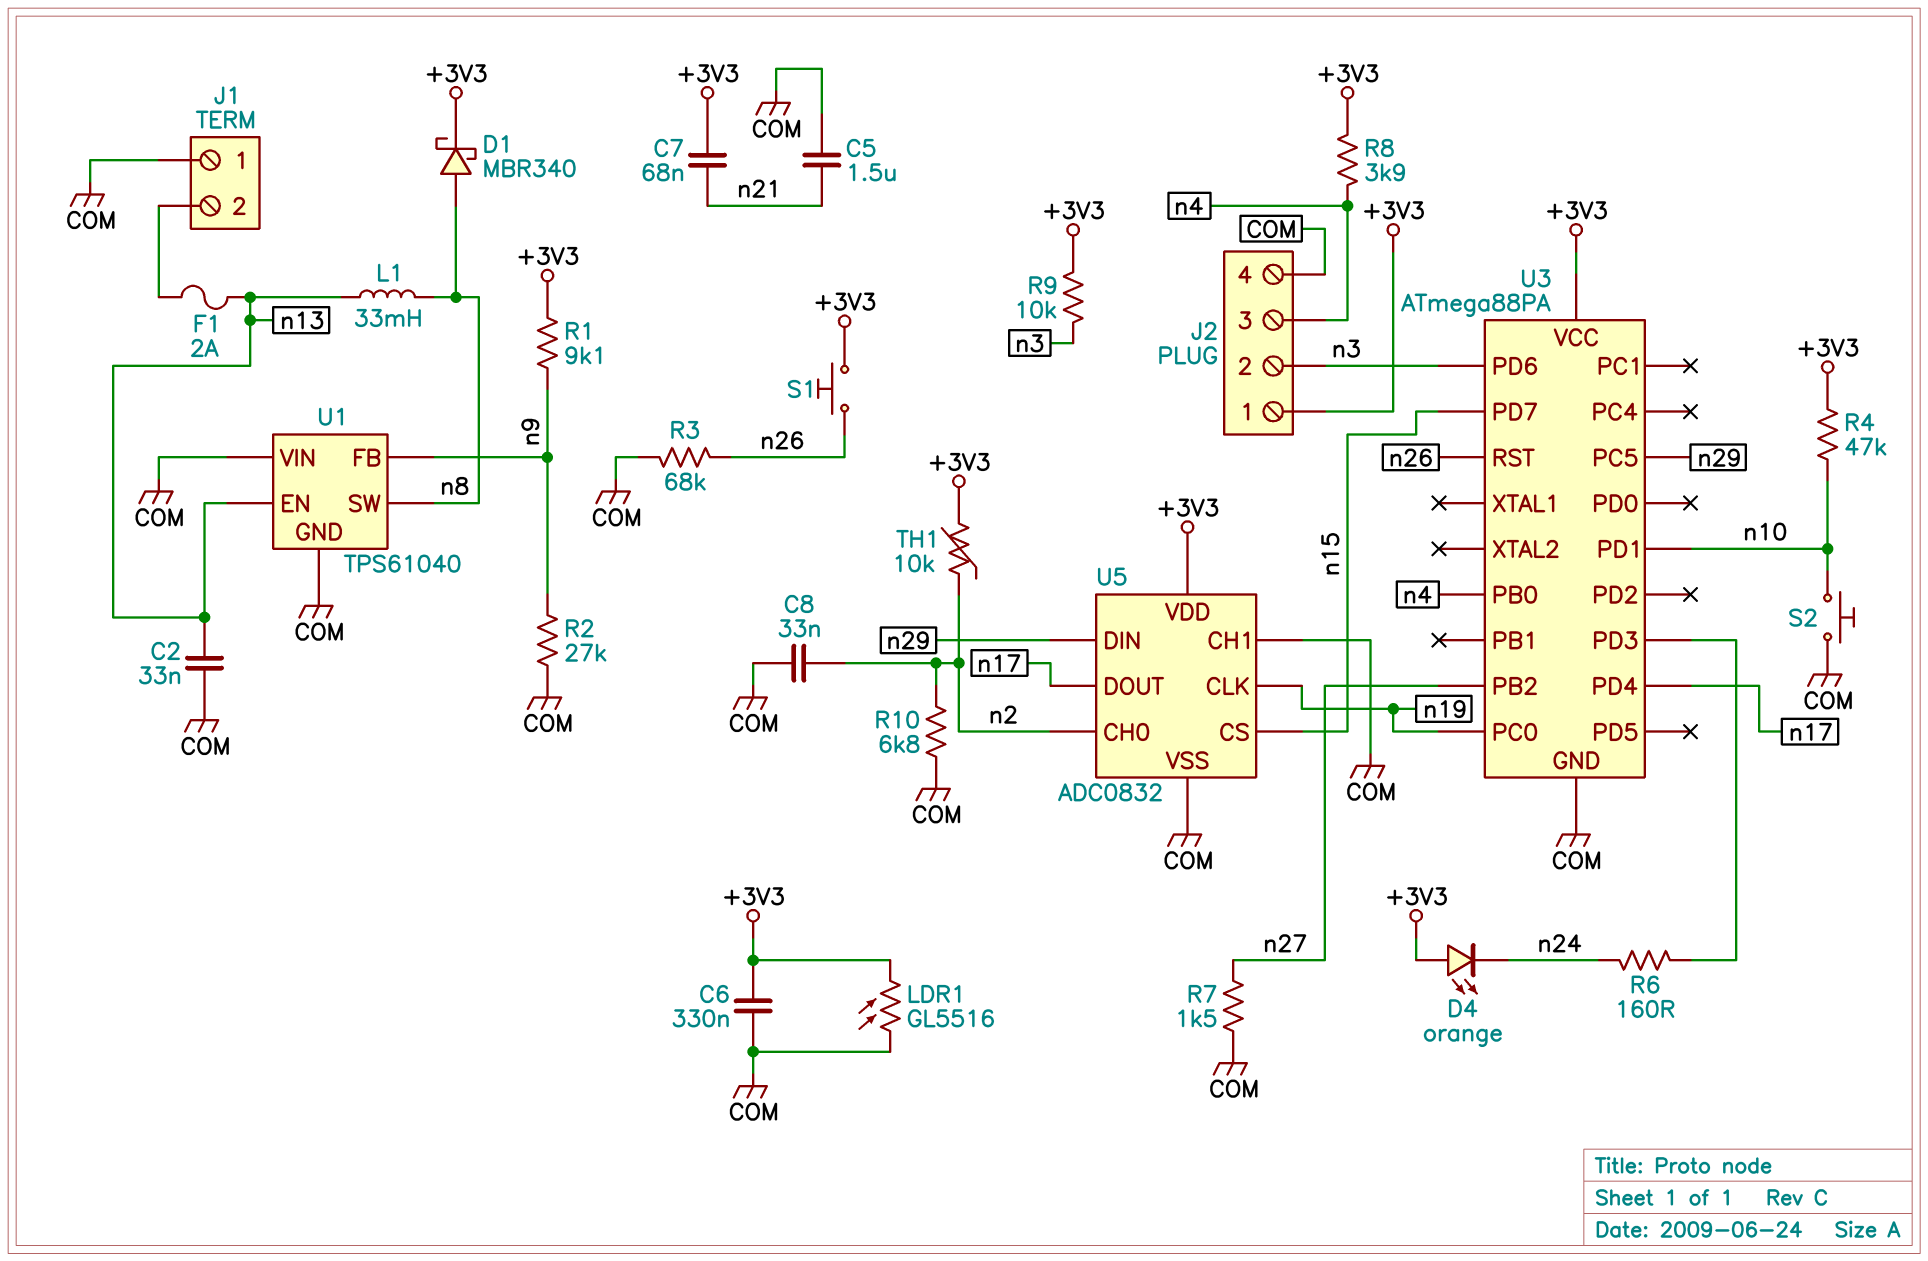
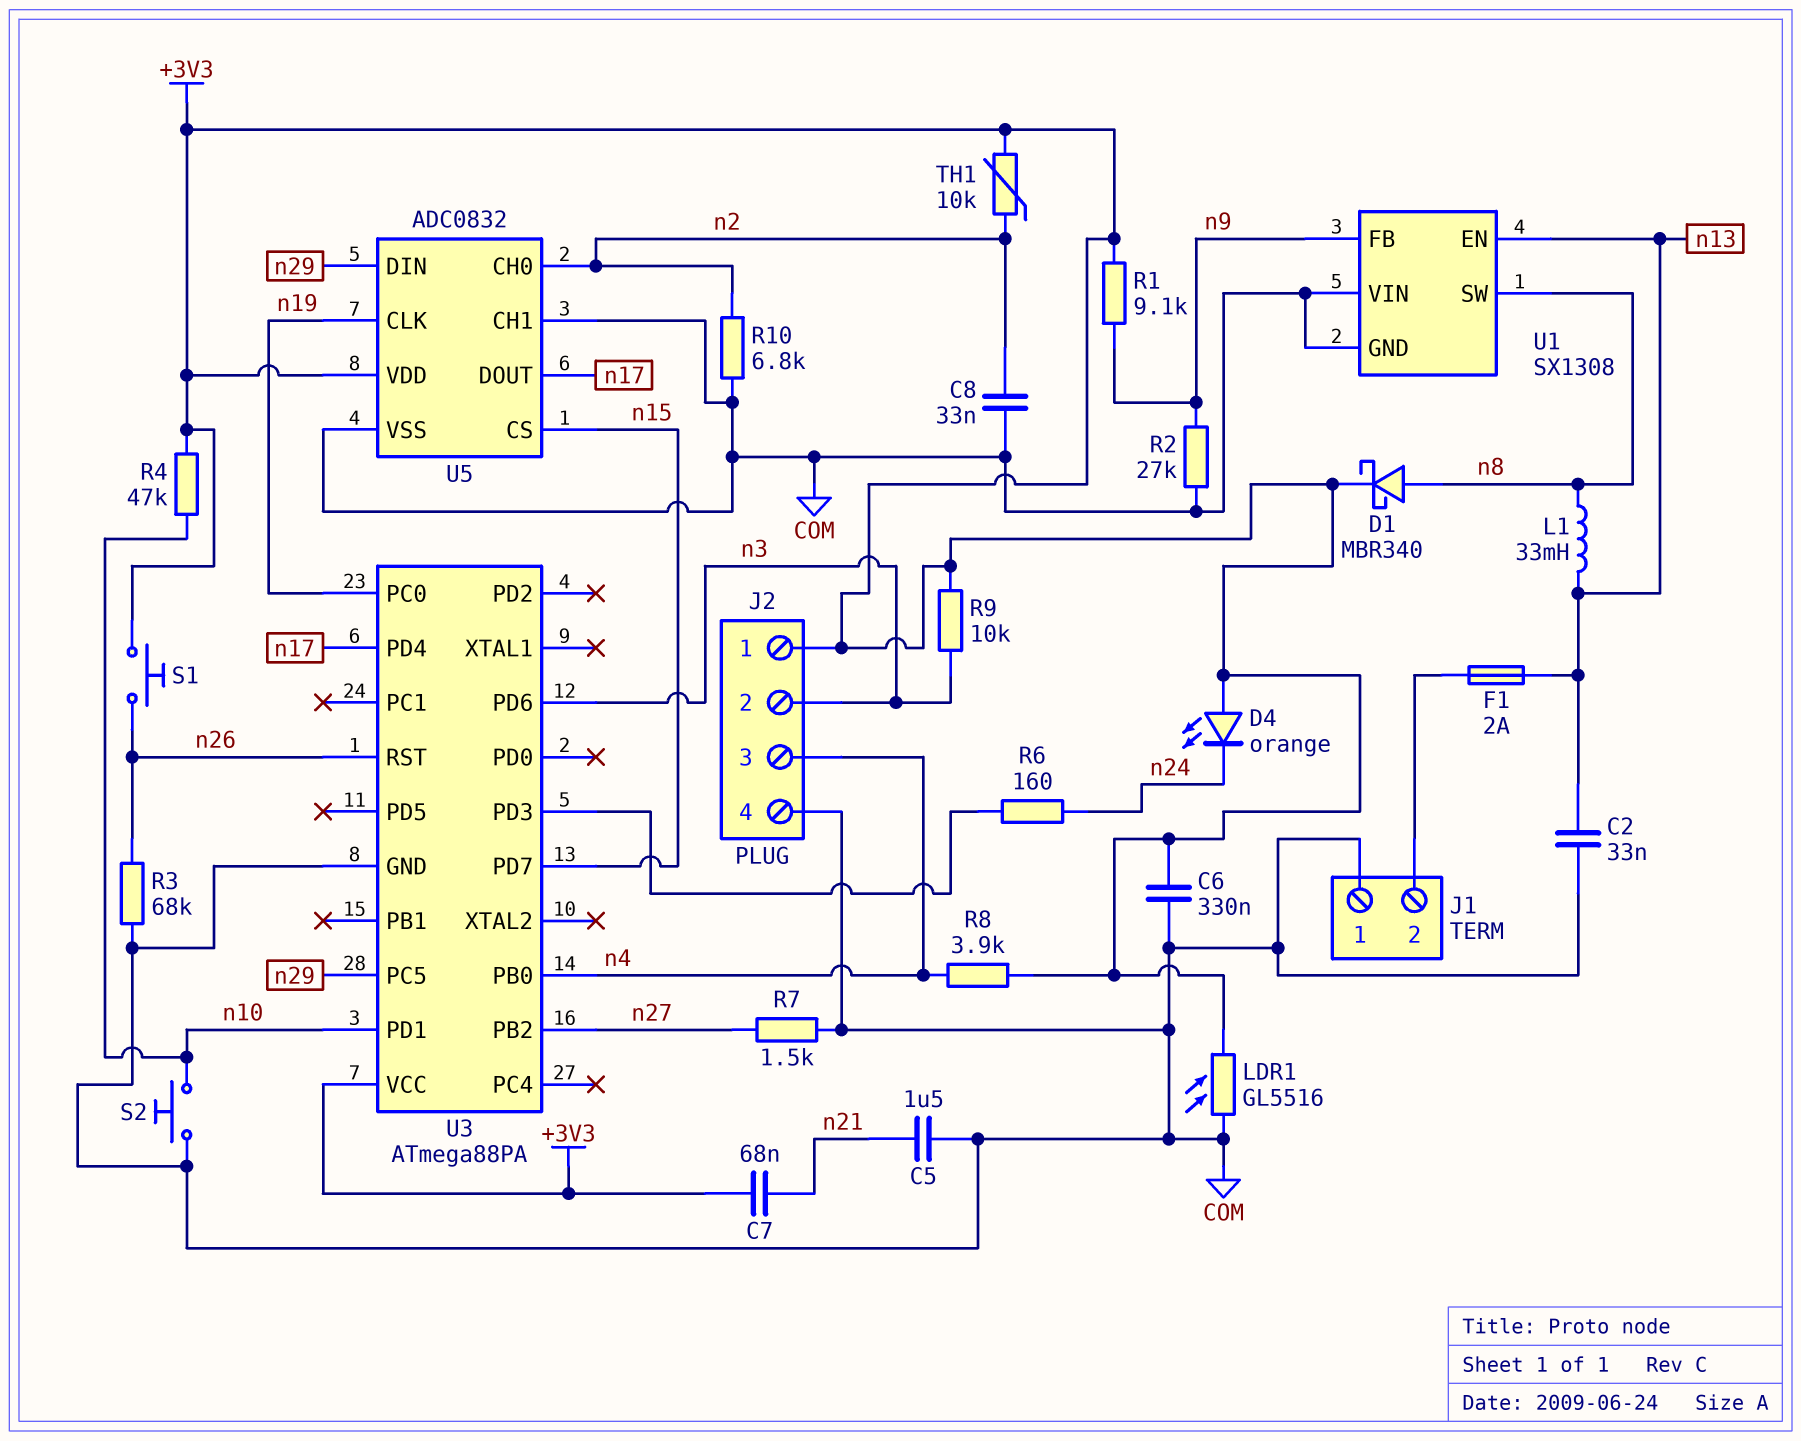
U1: TPS61040 -> SX1308

